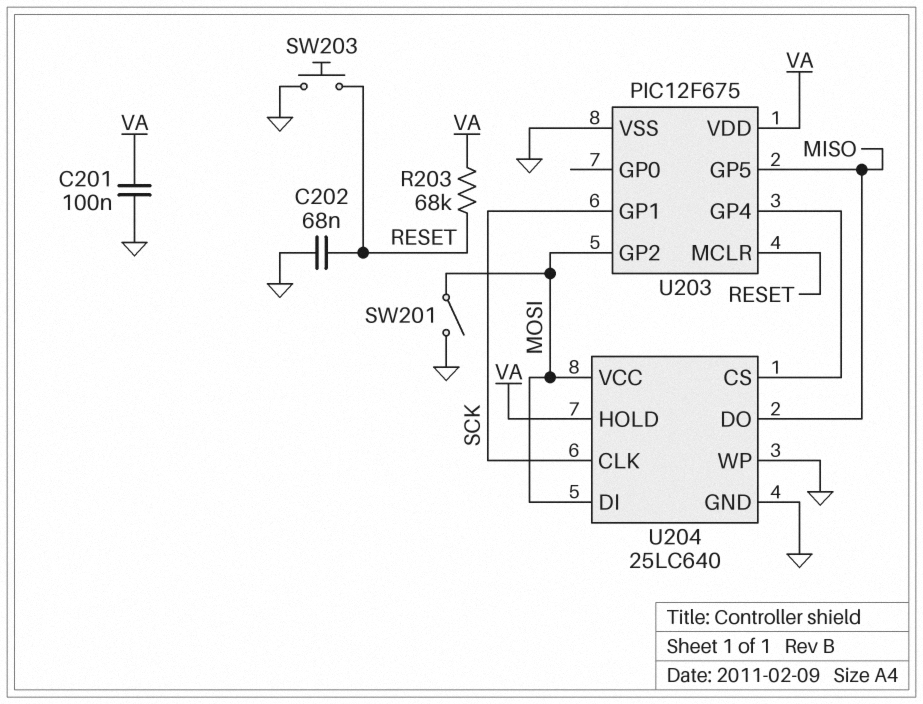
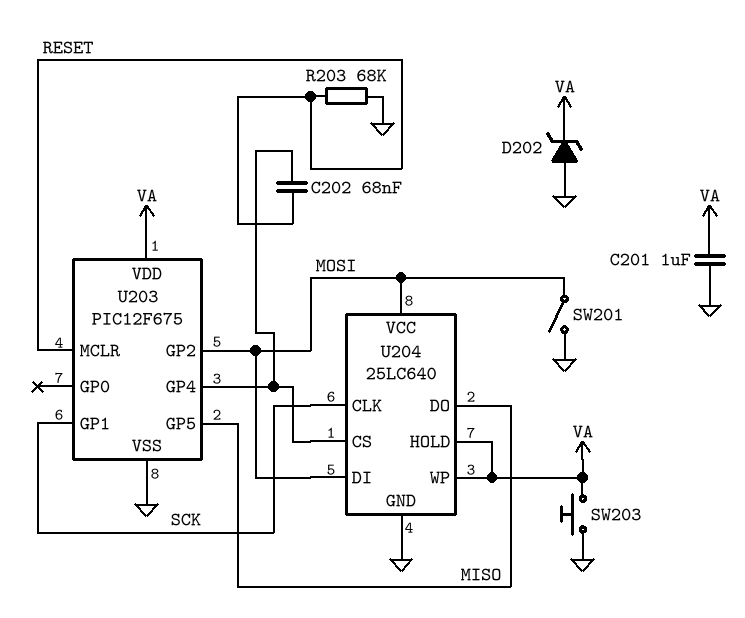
C201: 100nF (GND, VA) -> 1uF (GND, VA)
C202: 68nF (GND, RESET) -> 68nF (RESET, U203/GP4)
D202: none -> zener (A GND, K VA)
R203: 68k (RESET, VA) -> 68k (GND, RESET)
SW203: button (GND, RESET) -> button (GND, VA)
U204 pin WP: GND -> VA

